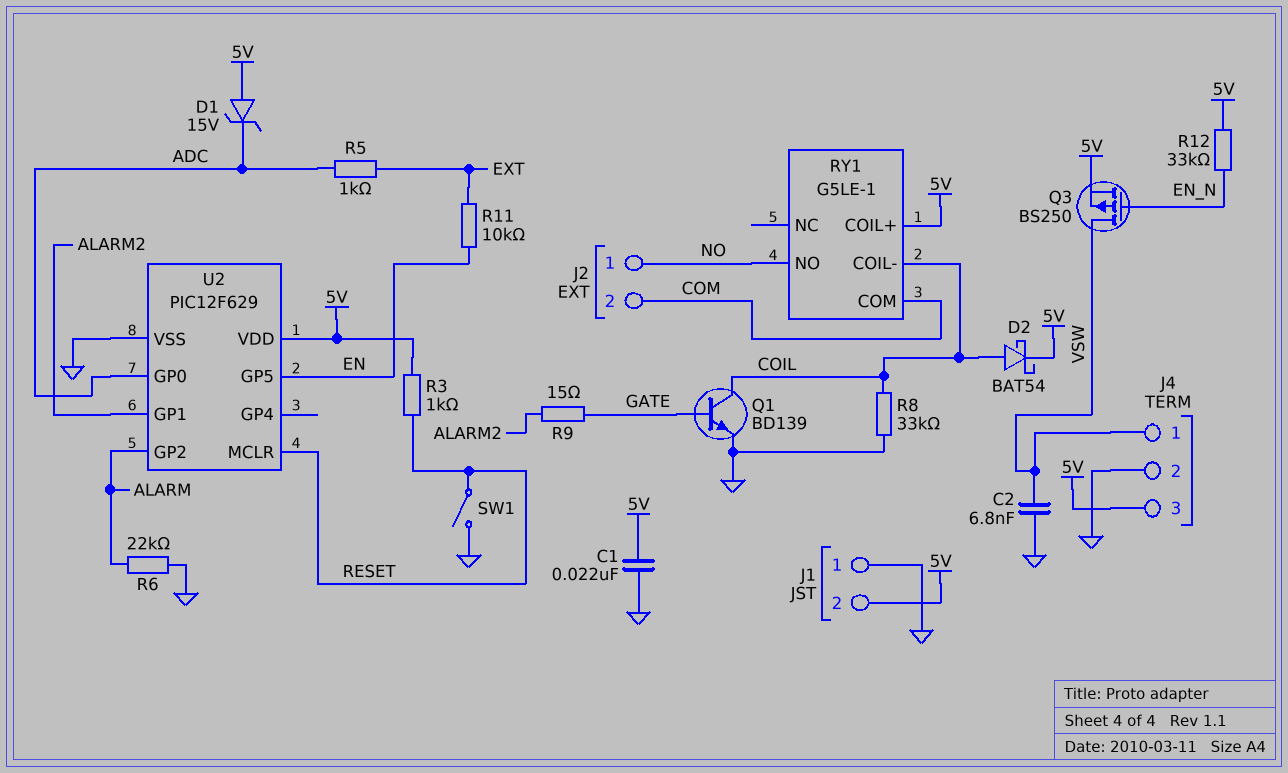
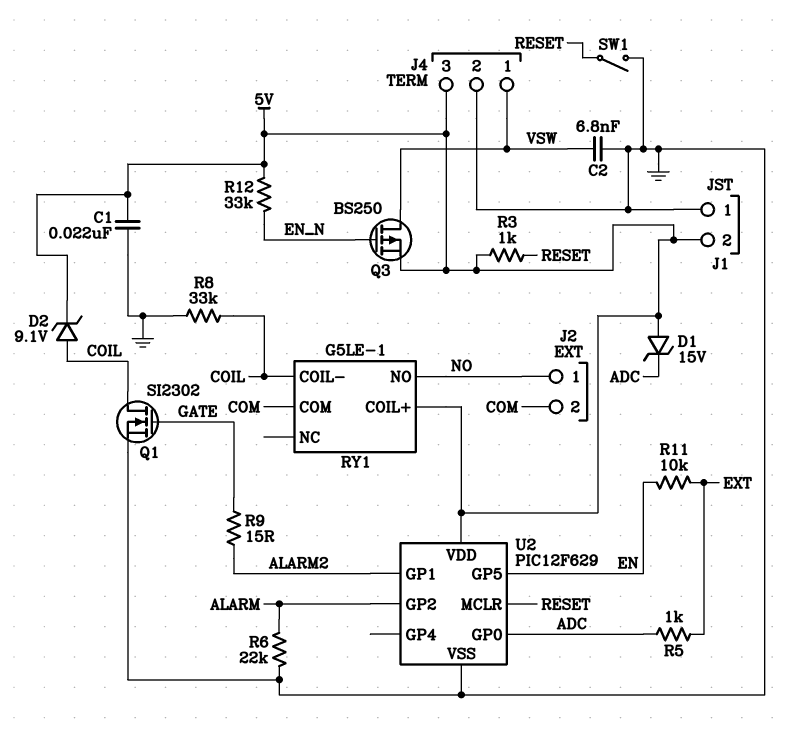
D2: schottky BAT54 (A COIL, K 5V) -> zener 9.1V (A COIL, K 5V)
Q1: NPN BD139 (B GATE, C COIL, E GND) -> NMOS SI2302 (G GATE, D COIL, S GND)

